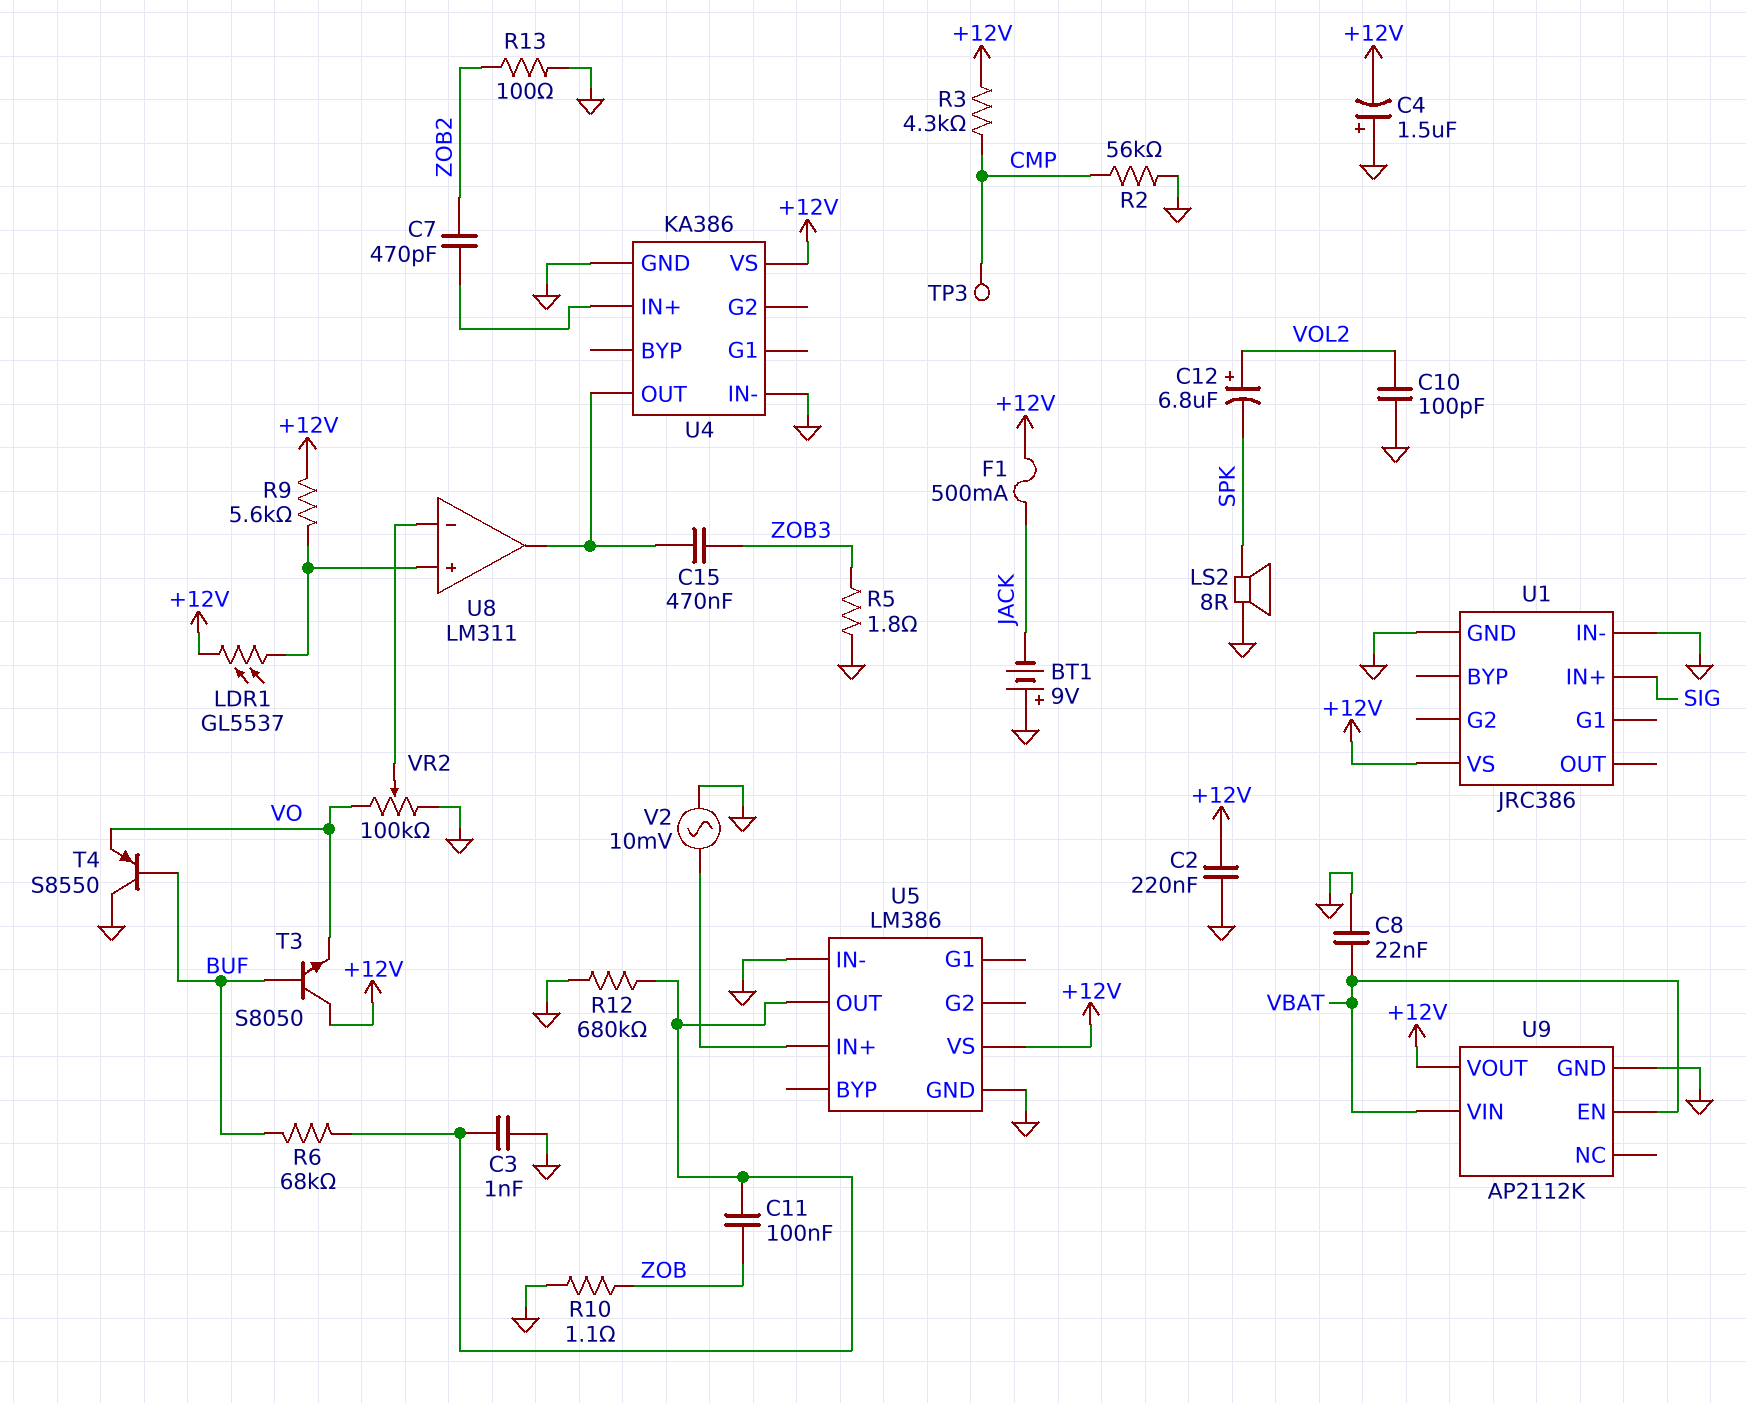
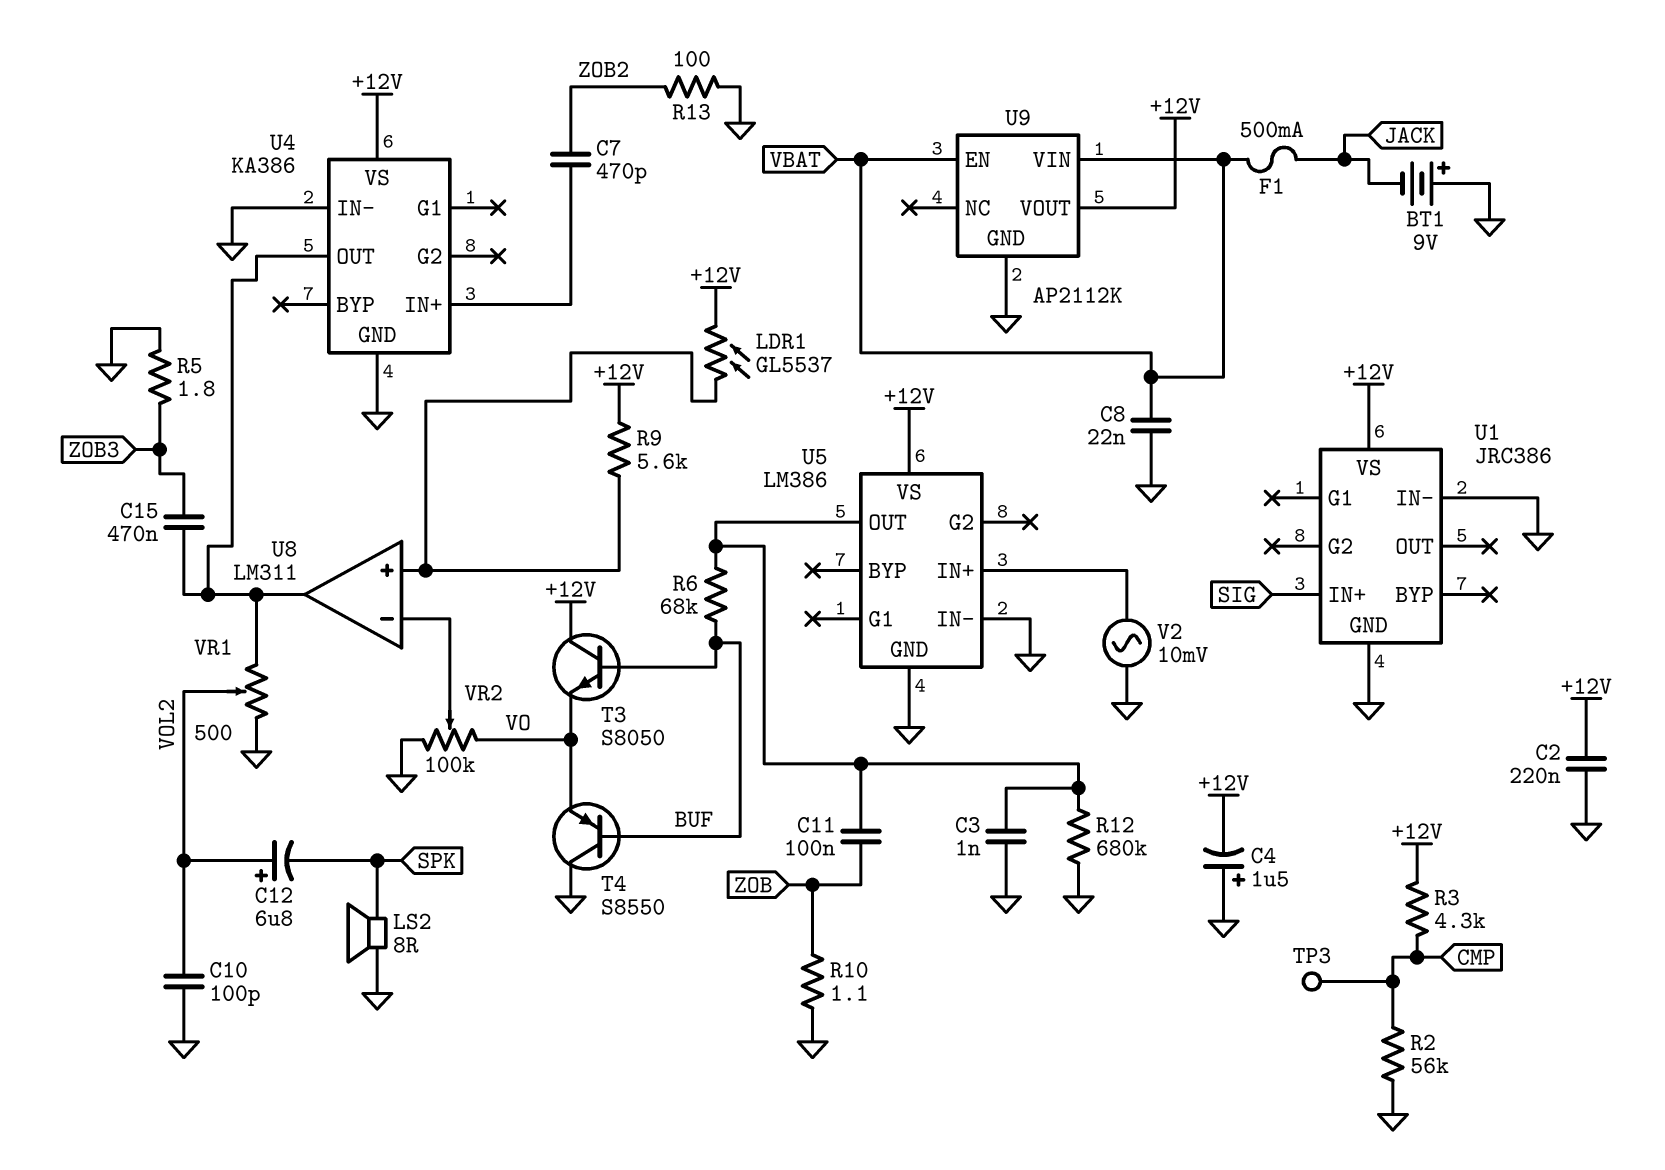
F1: 500mA (+12V, JACK) -> 500mA (JACK, VBAT)
VR1: none -> 500 (GND, U4/OUT, wiper VOL2)

